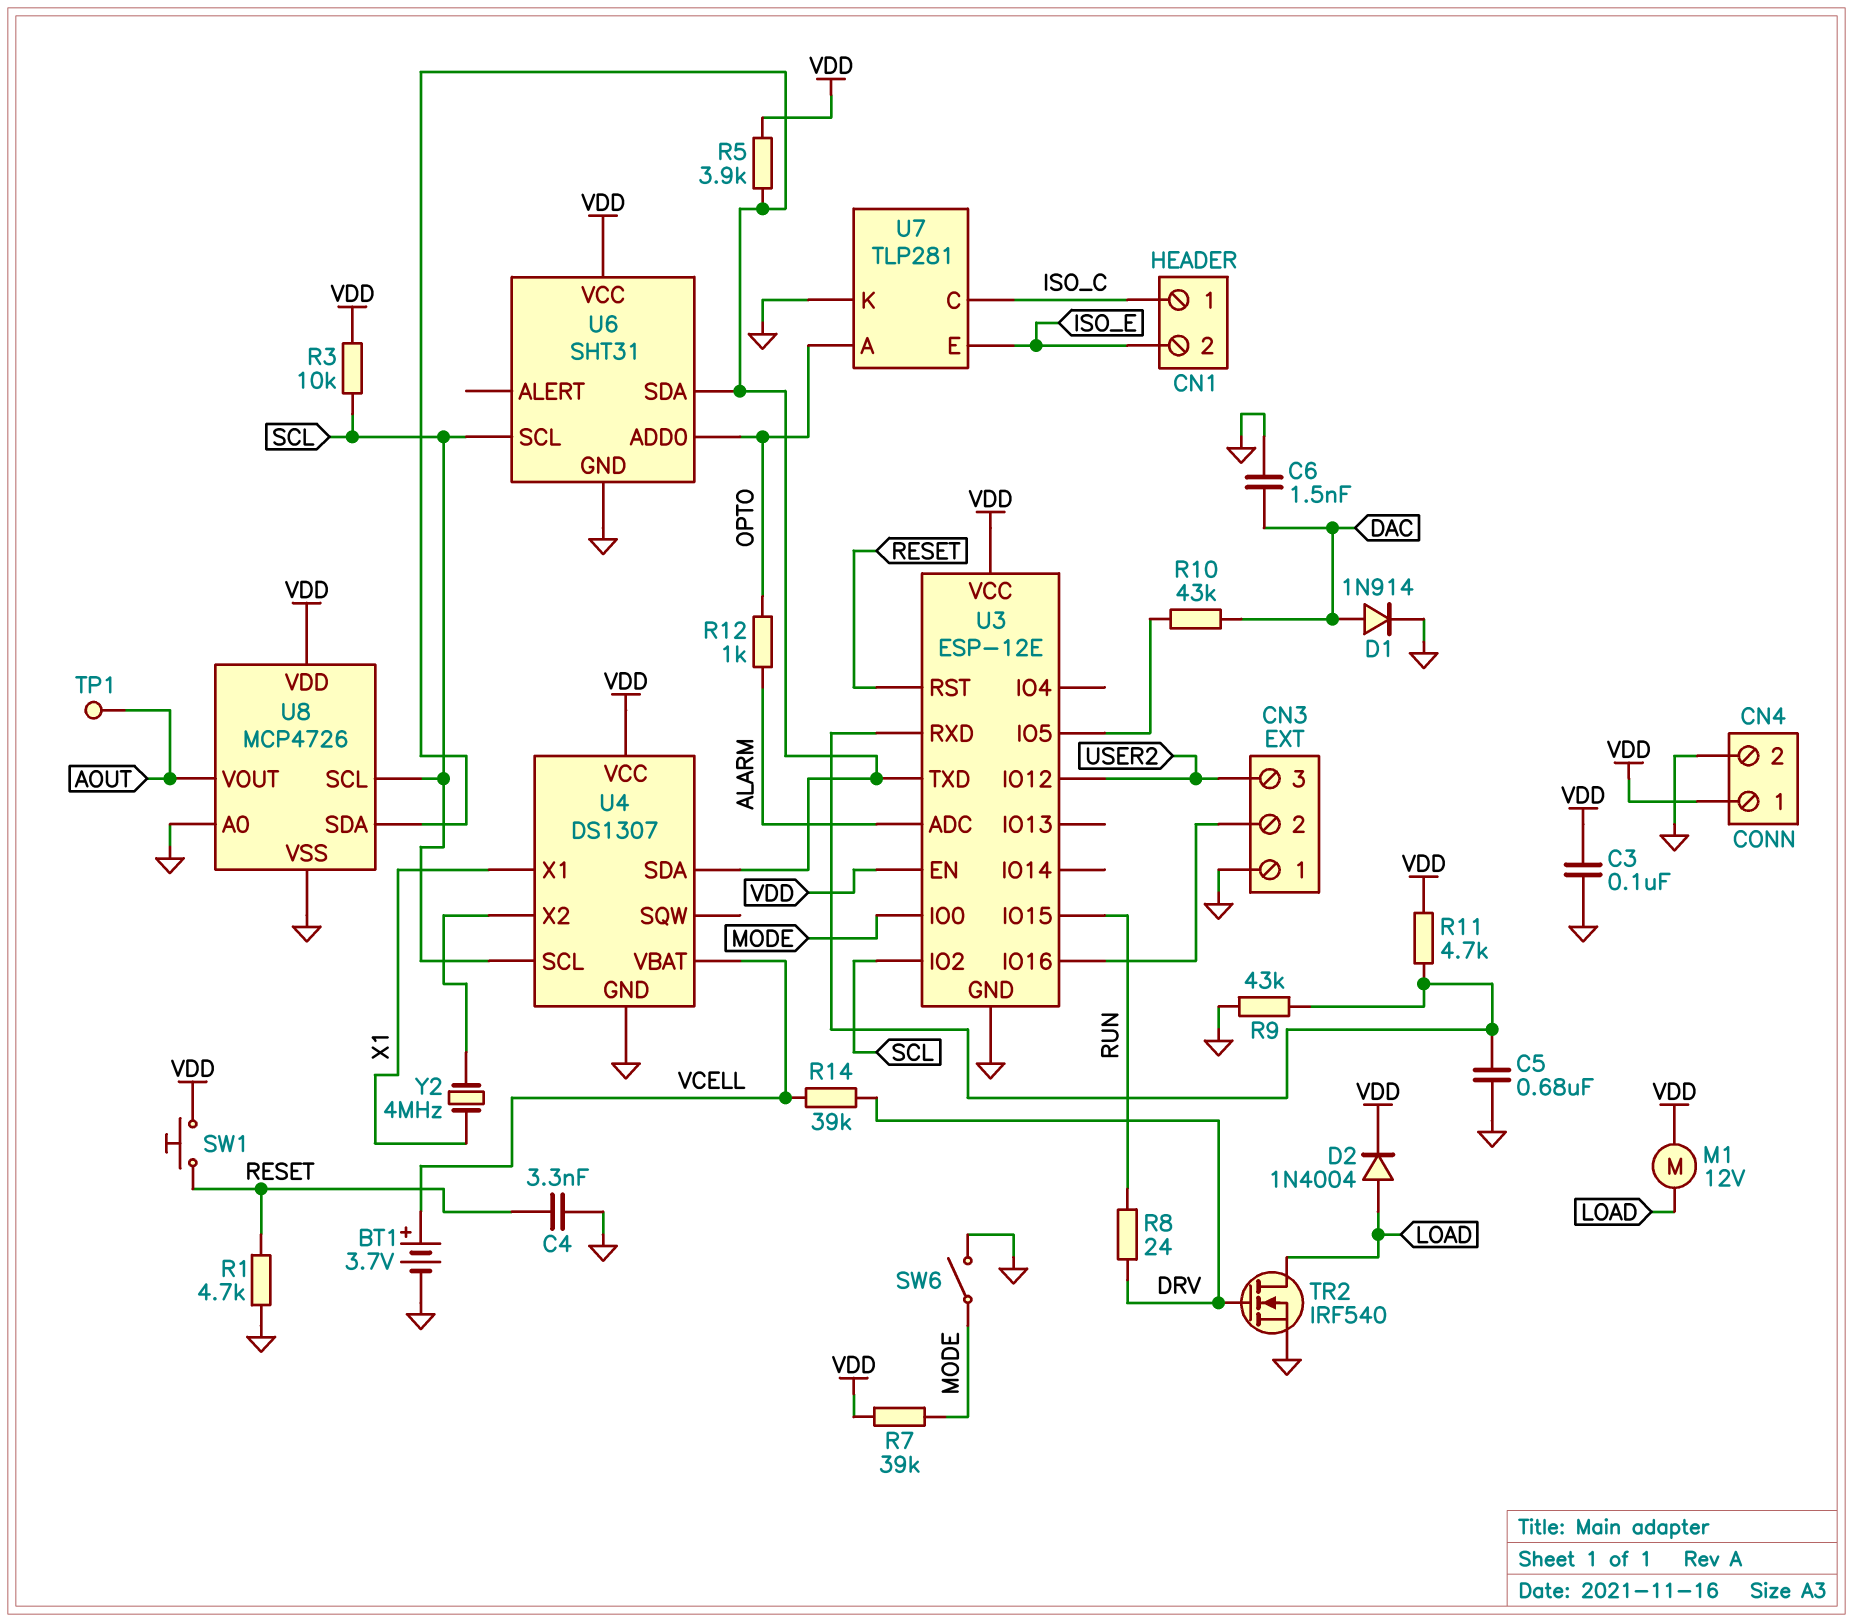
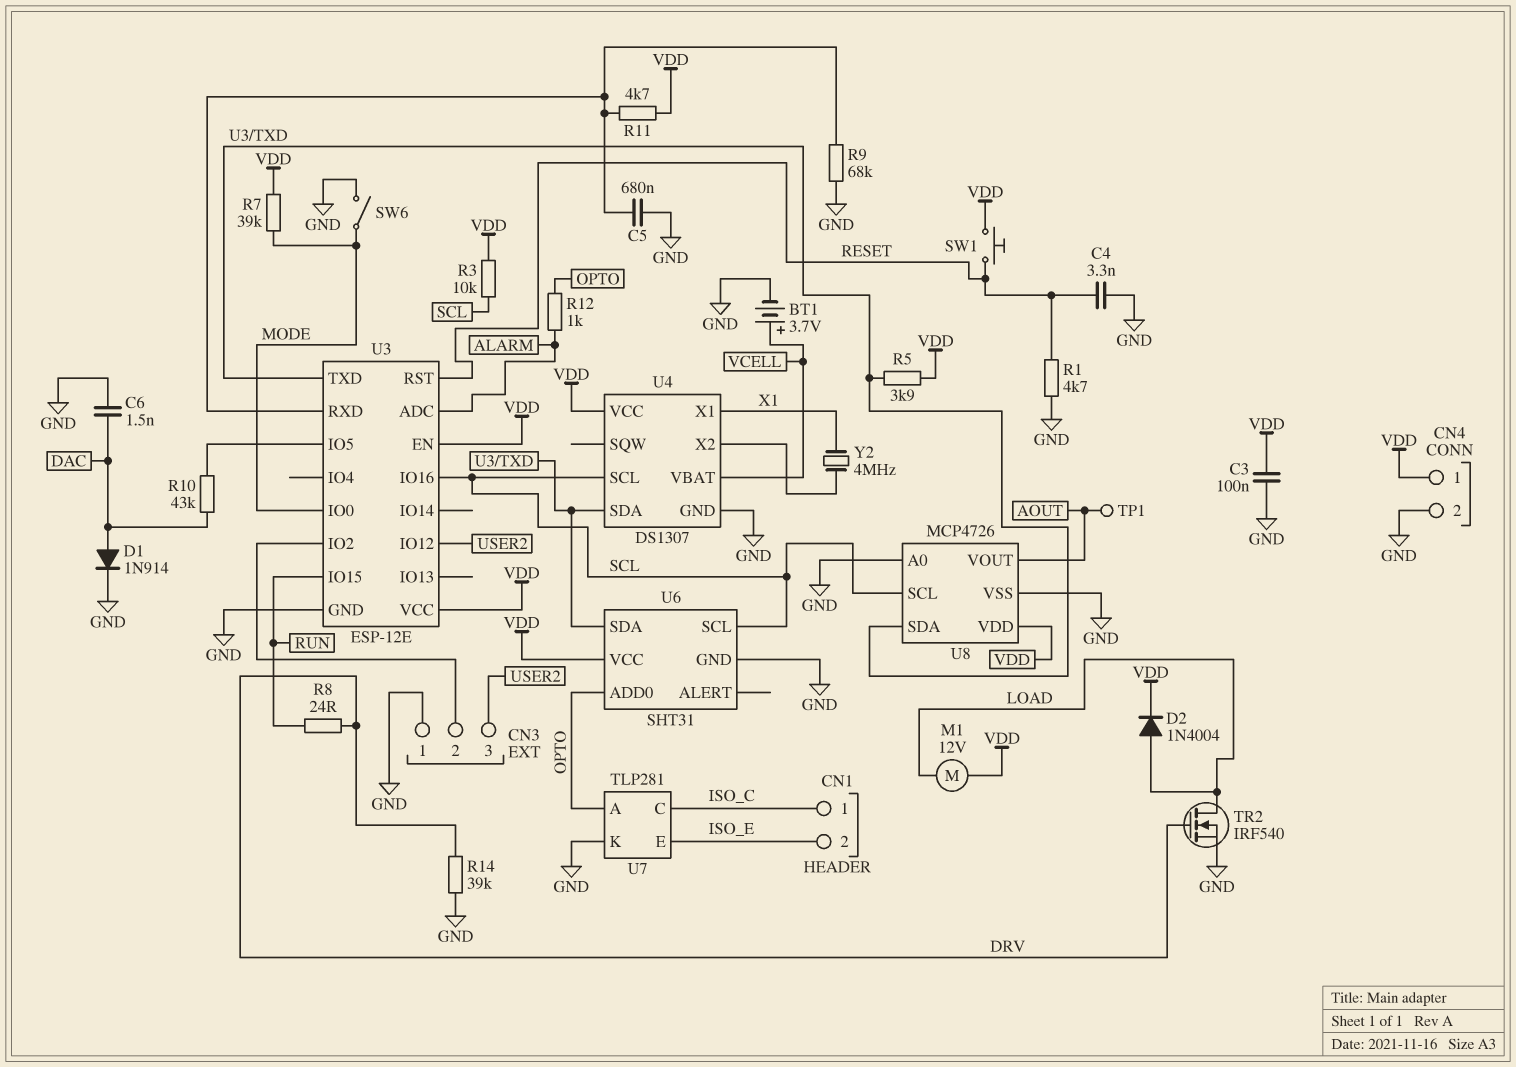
R9: 43k (GND, U3/RXD) -> 68k (GND, U3/RXD)
R14: 39k (DRV, VCELL) -> 39k (DRV, GND)
U3 pin IO2: SCL -> CN3/2
U3 pin IO16: CN3/2 -> SCL

